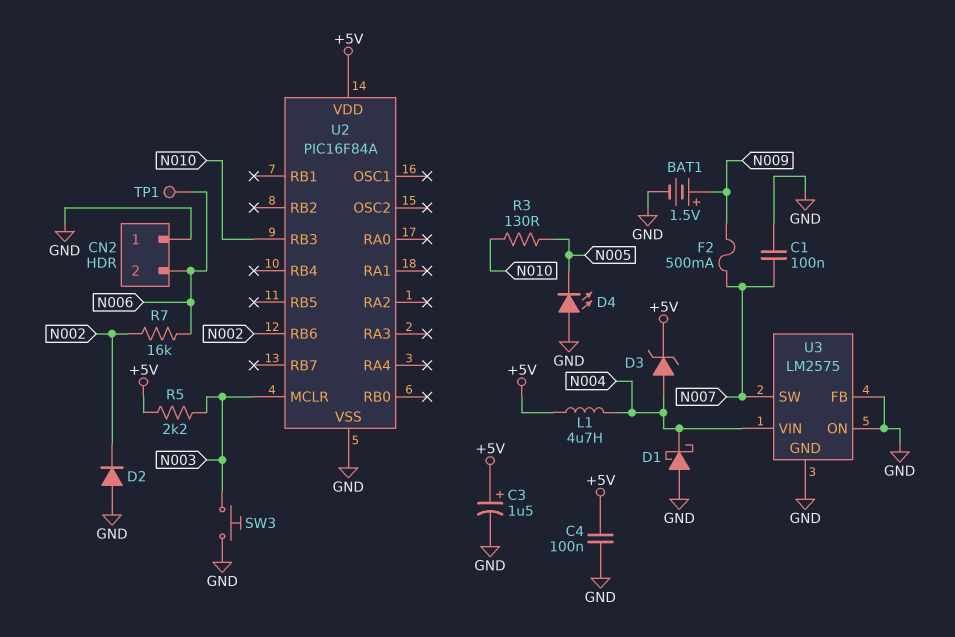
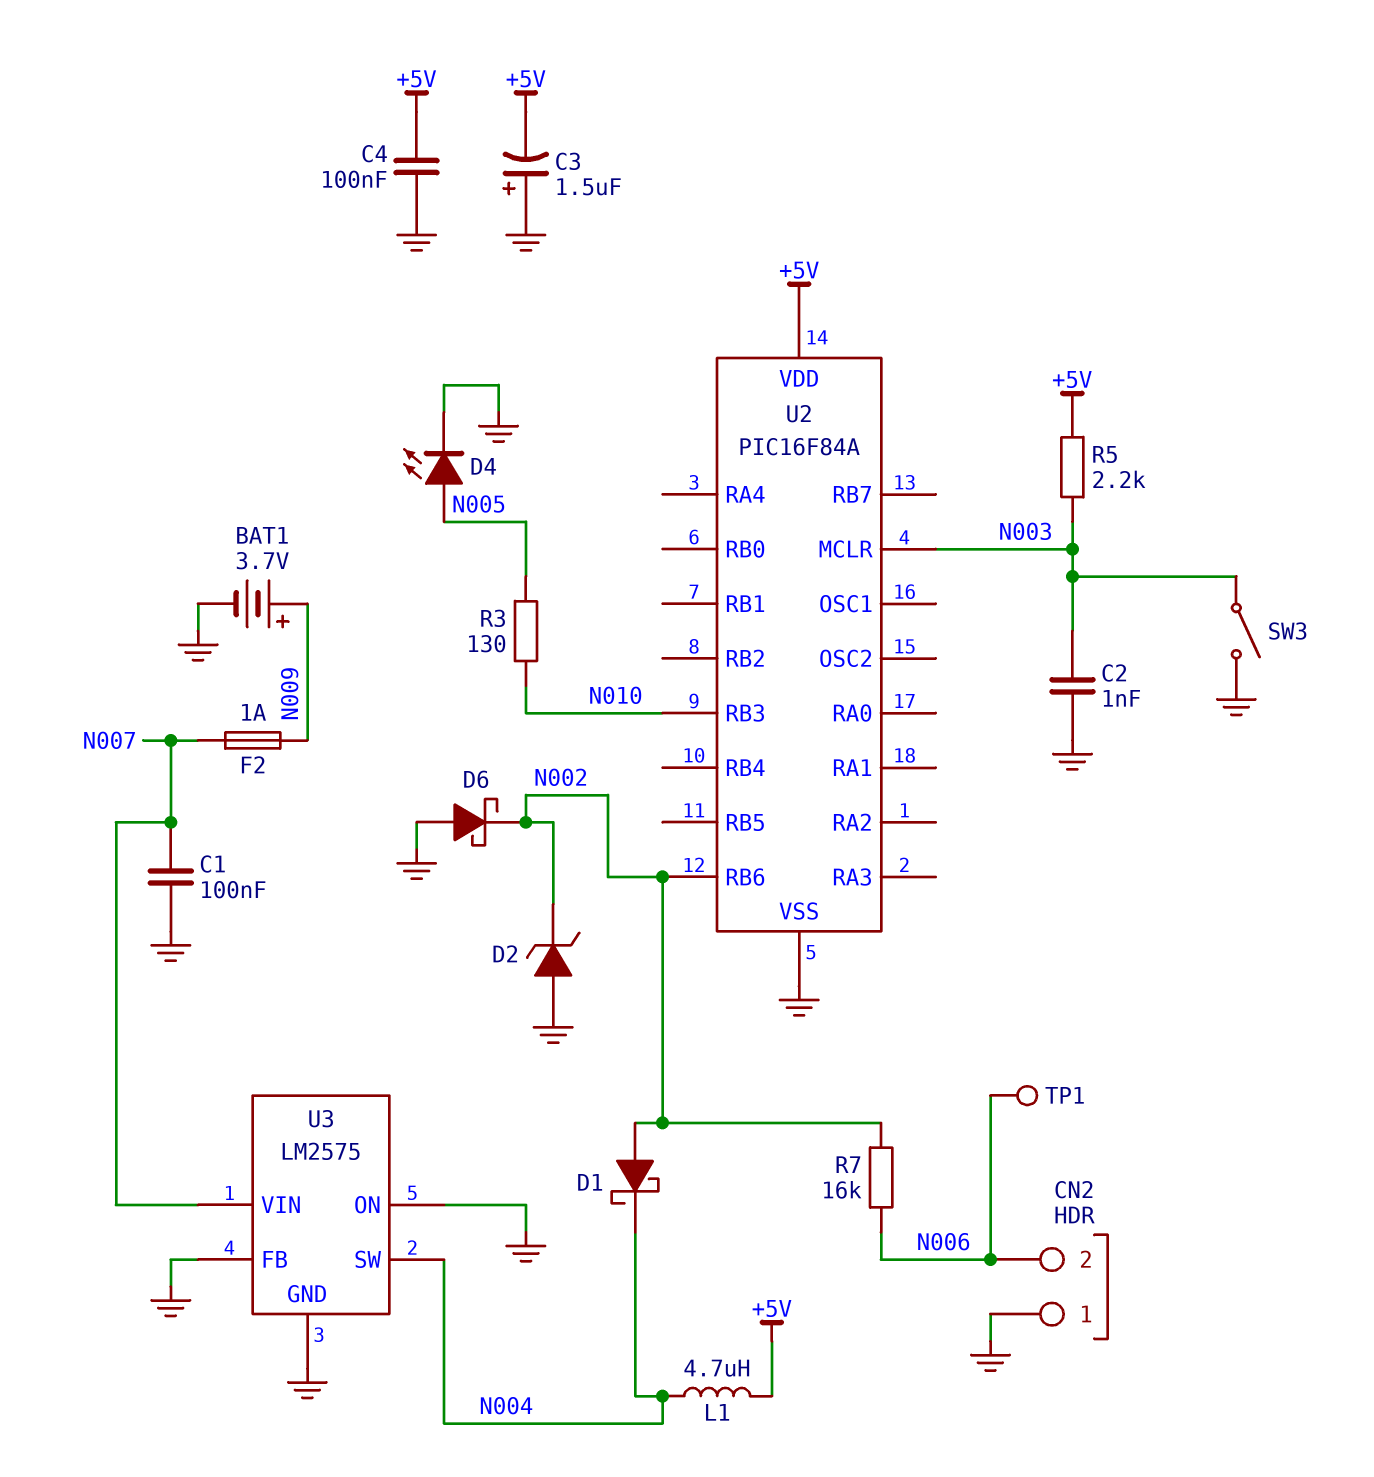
BAT1: 1.5V (plus N009, minus GND) -> 3.7V (plus N009, minus GND)
C2: none -> 1nF (GND, N003)
C3: 1.5uF (plus +5V, minus GND) -> 1.5uF (plus GND, minus +5V)
D1: schottky (A GND, K N004) -> schottky (A N002, K N004)
D2: diode (A GND, K N002) -> zener (A GND, K N002)
D3: zener (A N004, K +5V) -> none
D4: LED (A GND, K N005) -> LED (A N005, K GND)
D6: none -> schottky (A GND, K N002)
F2: 500mA (N007, N009) -> 1A (N007, N009)
SW3: button (GND, N003) -> switch (GND, N003)
U3 pin SW: N007 -> N004
U3 pin VIN: N004 -> N007

